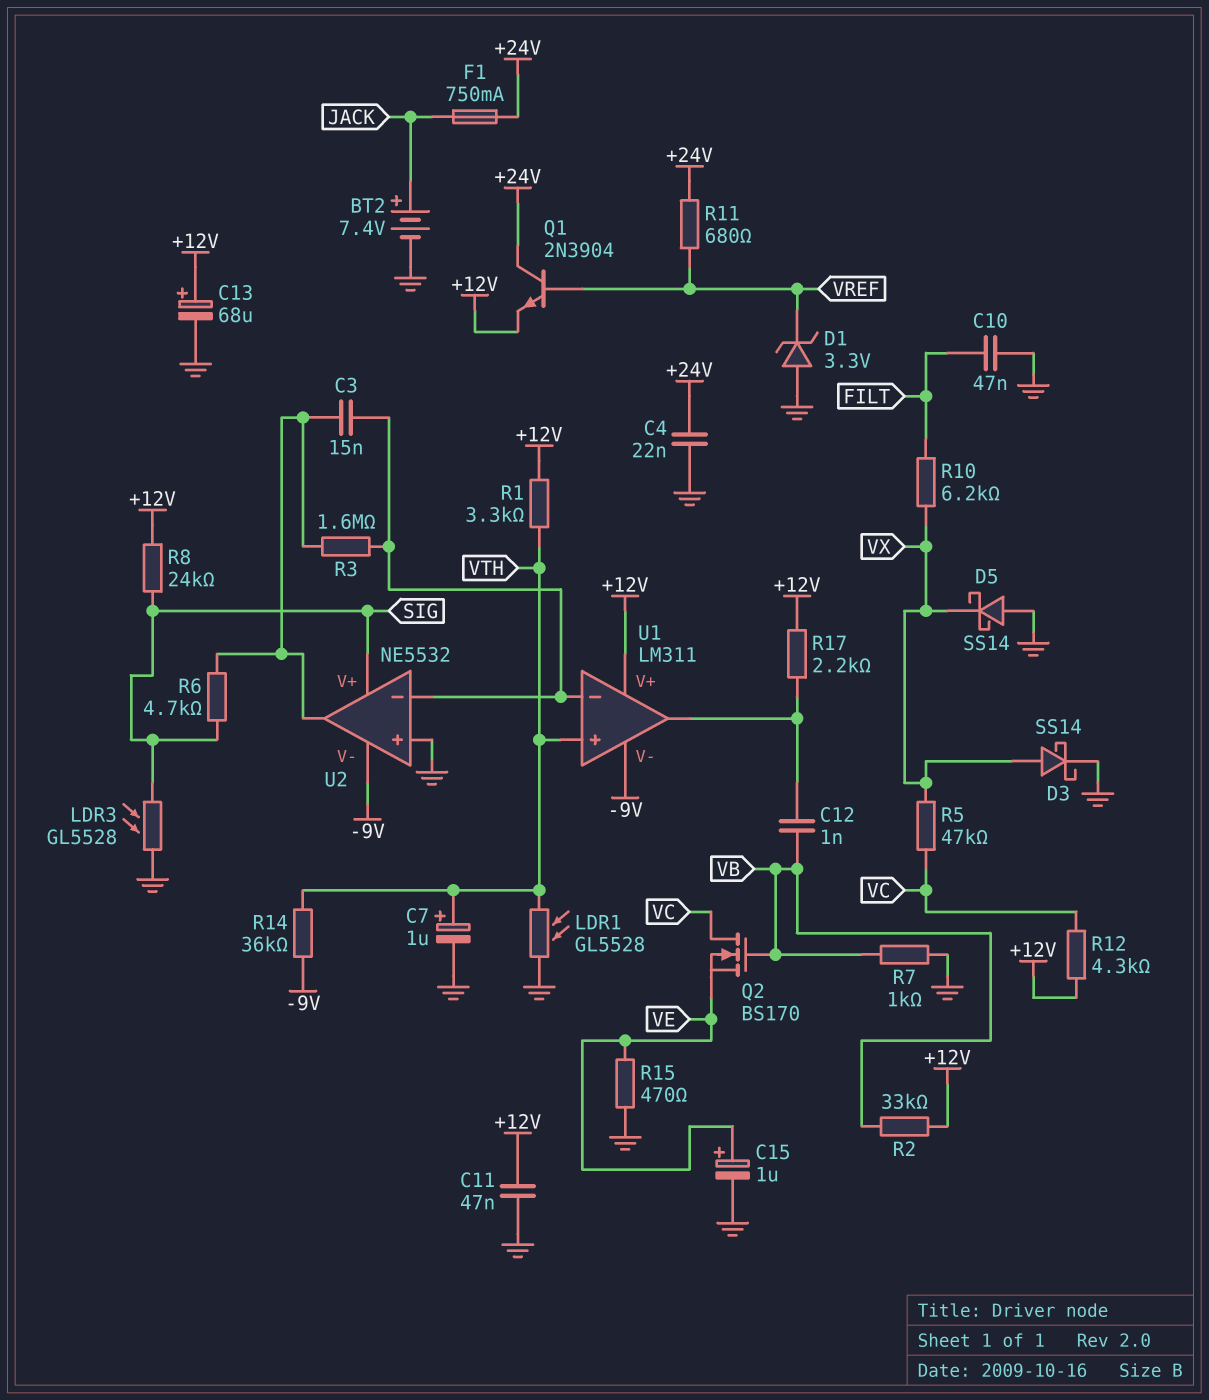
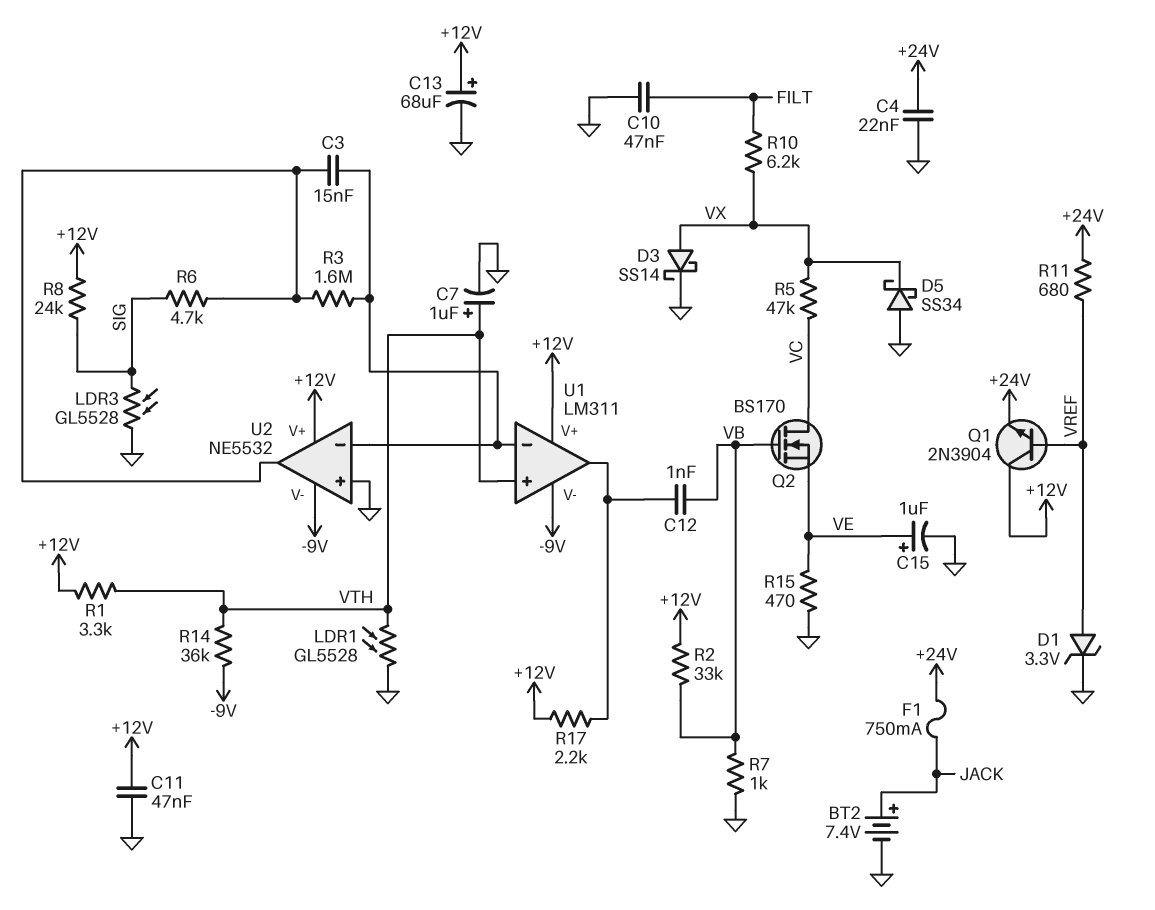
D1: zener 3.3V (A GND, K VREF) -> zener 3.3V (A VREF, K GND)
D5: schottky SS14 (A GND, K VX) -> schottky SS34 (A GND, K VX)
Q1: NPN 2N3904 (B VREF, C +24V, E +12V) -> NPN 2N3904 (B VREF, C +12V, E +24V)
R12: 4.3k (+12V, VC) -> none
U2 pin V+: SIG -> +12V

